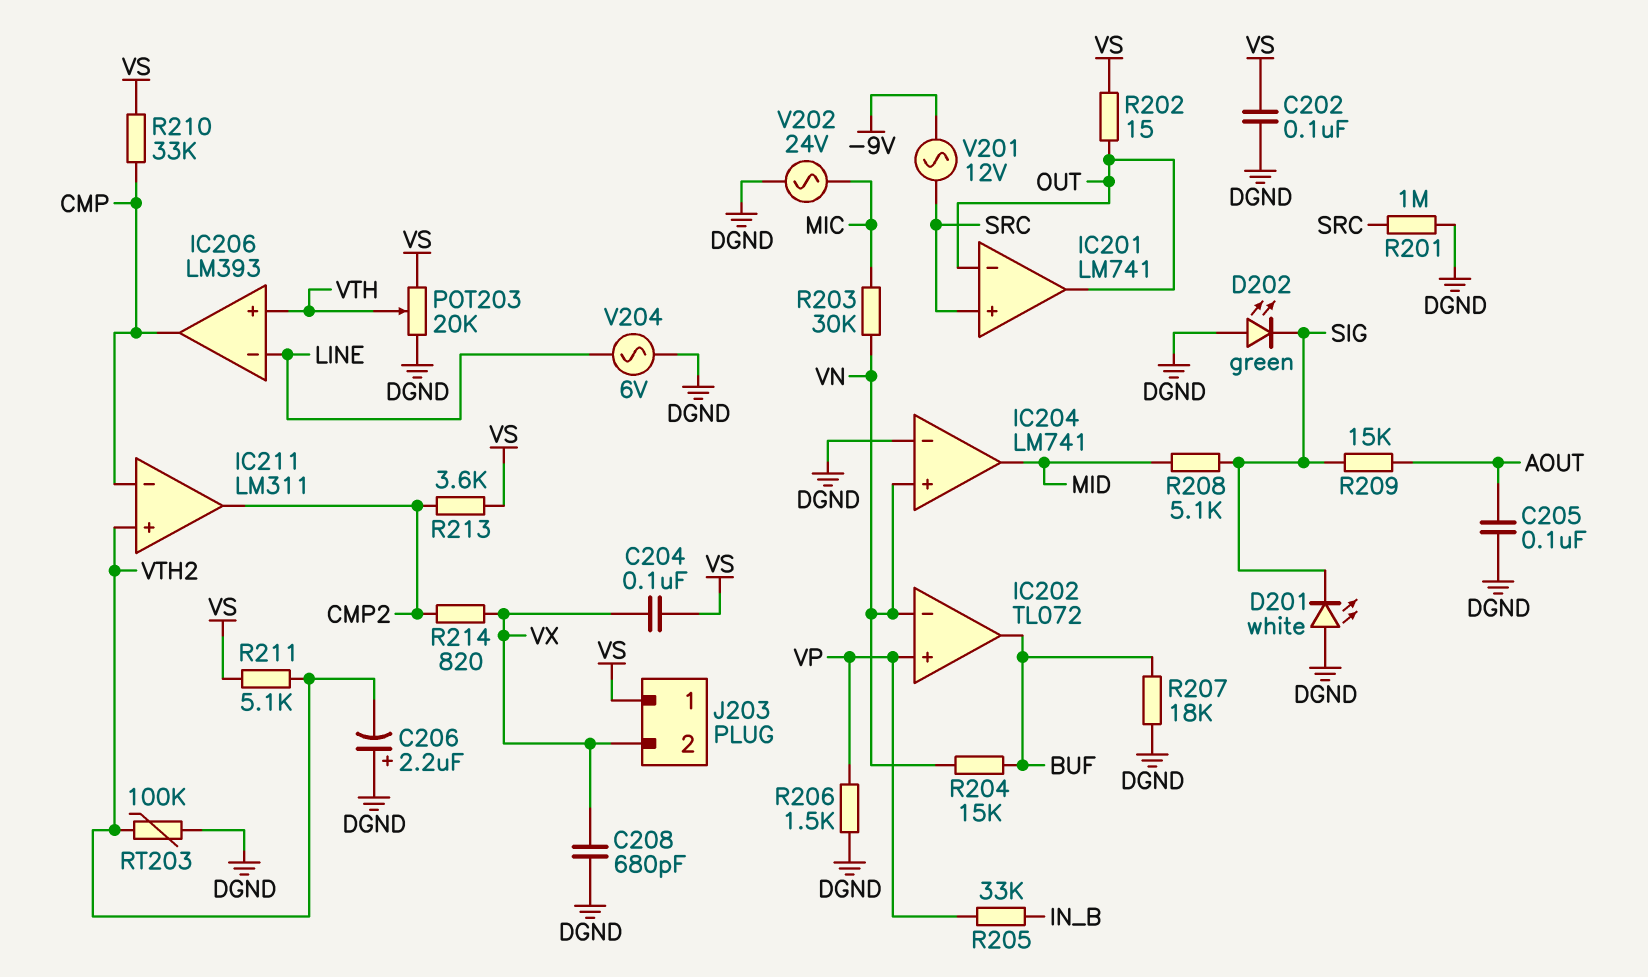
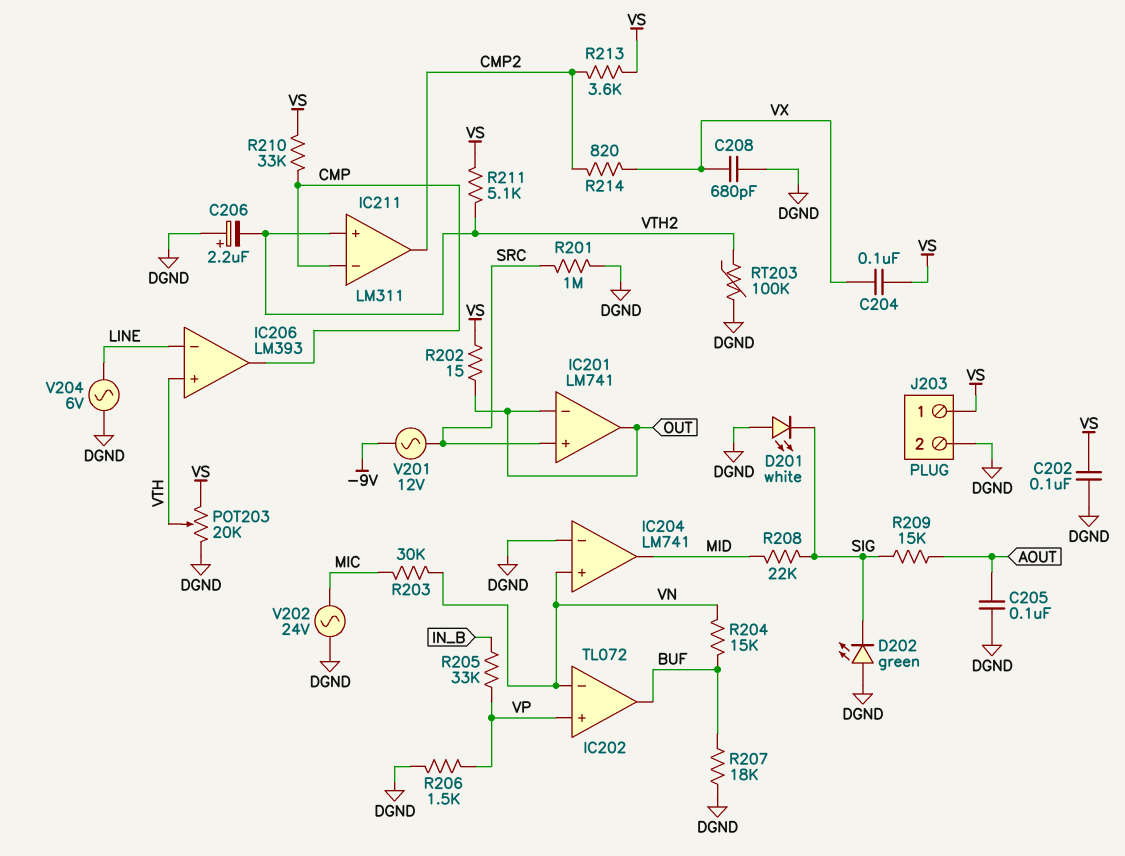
J203 pin 2: VX -> DGND
R208: 5.1k (MID, SIG) -> 22k (MID, SIG)

